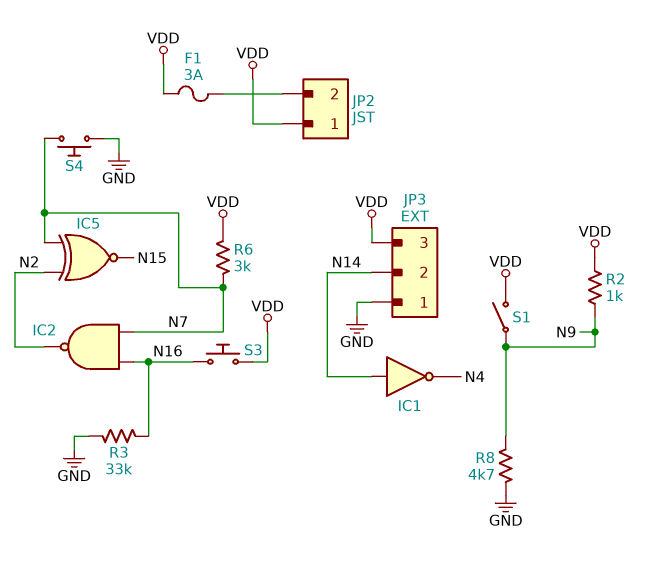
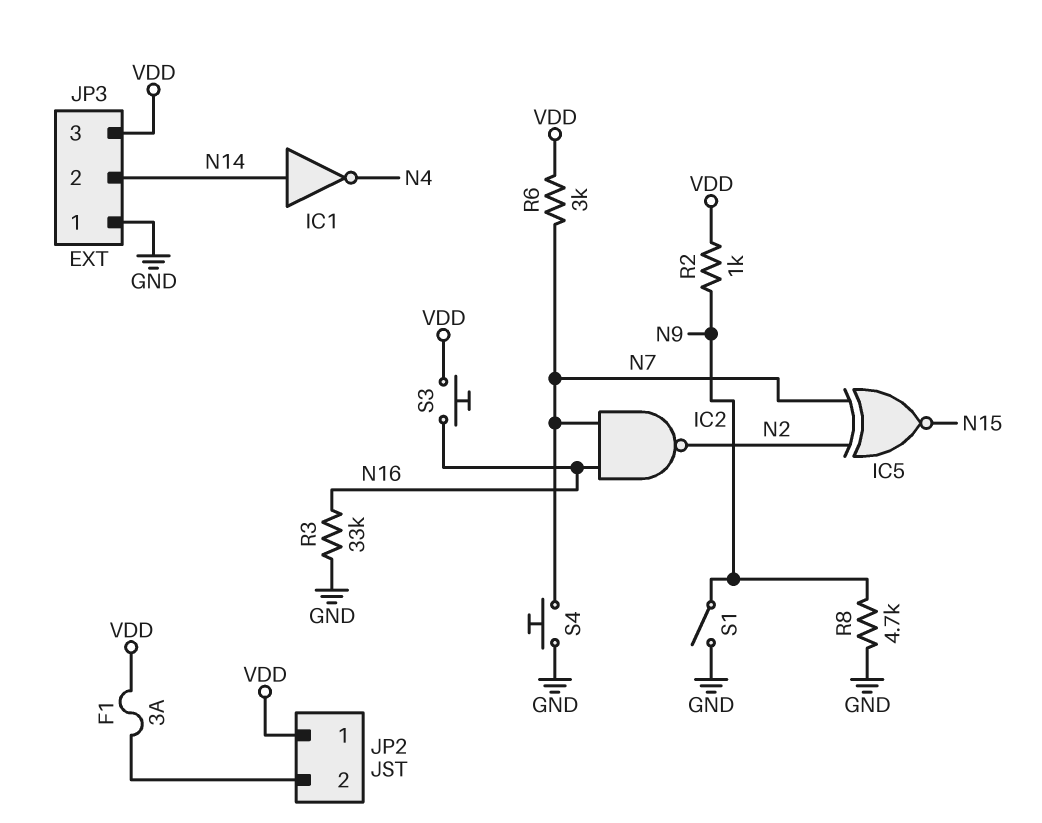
S1: switch (N9, VDD) -> switch (GND, N9)

